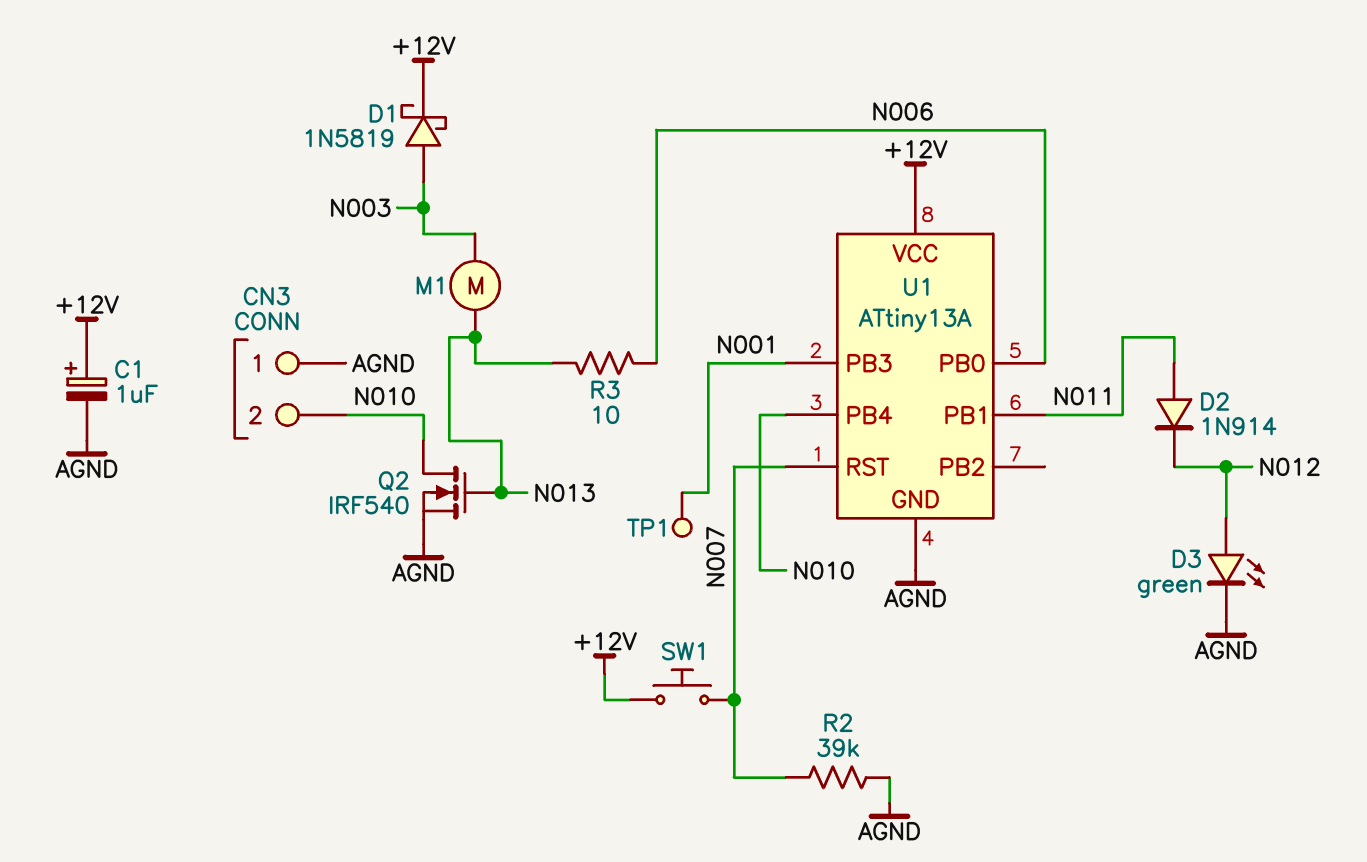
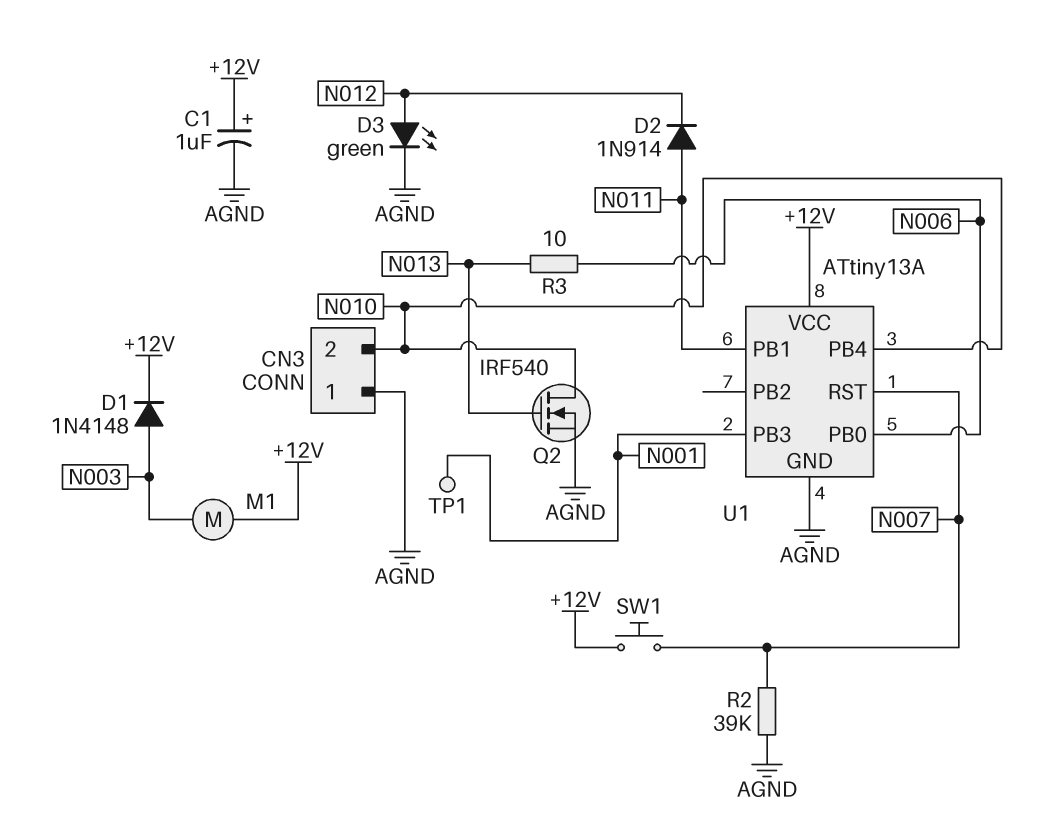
D1: schottky 1N5819 (A N003, K +12V) -> diode 1N4148 (A N003, K +12V)
M1: motor (N003, N013) -> motor (+12V, N003)

